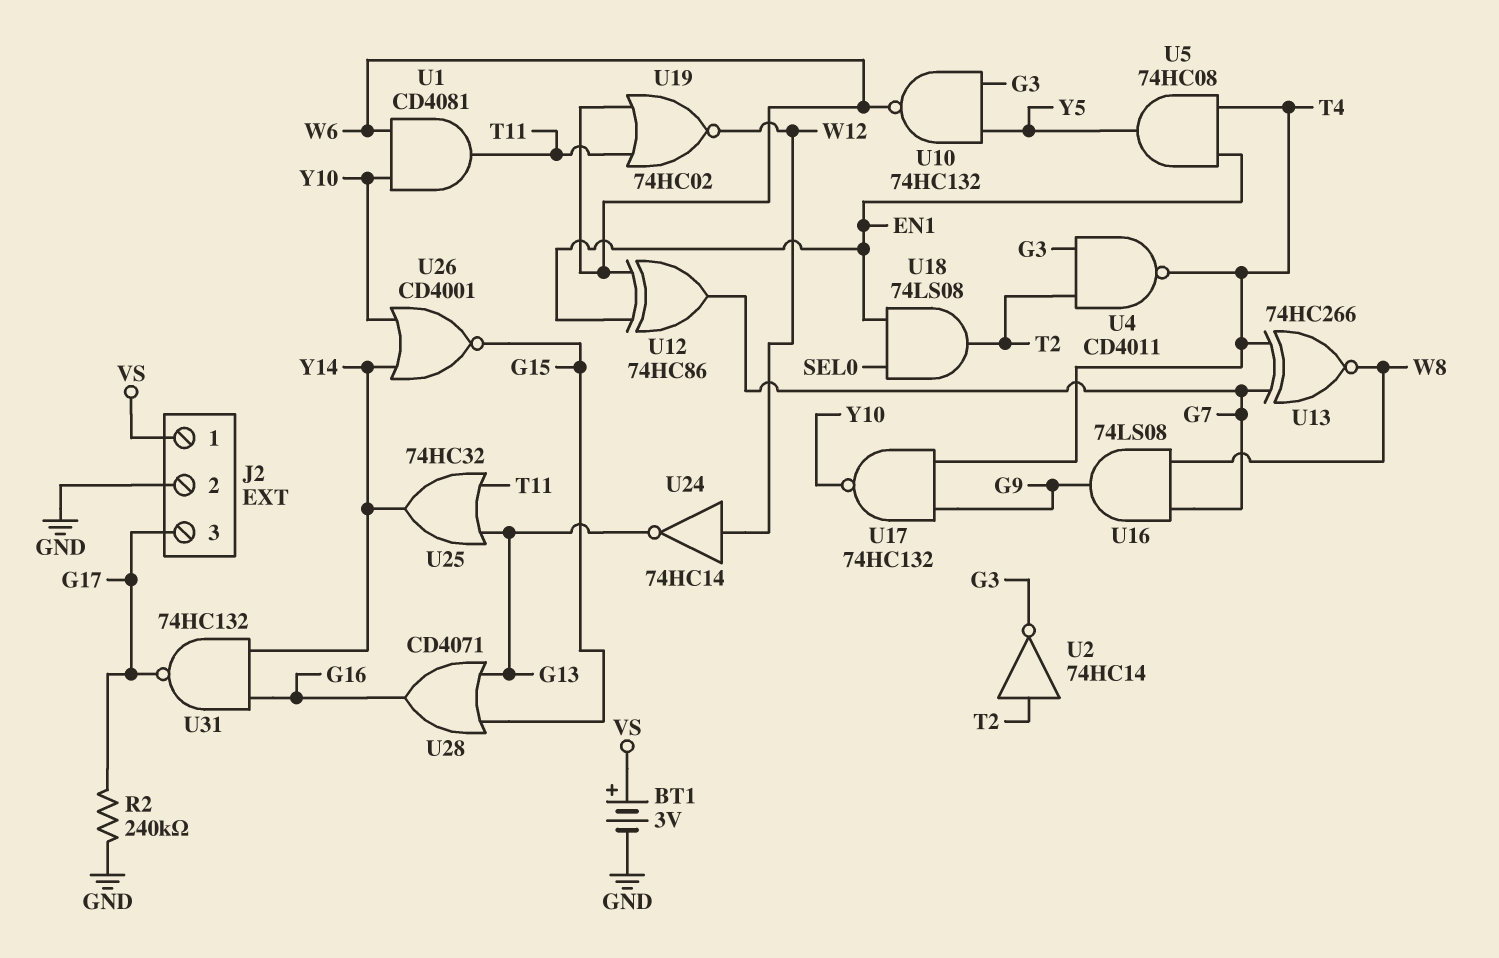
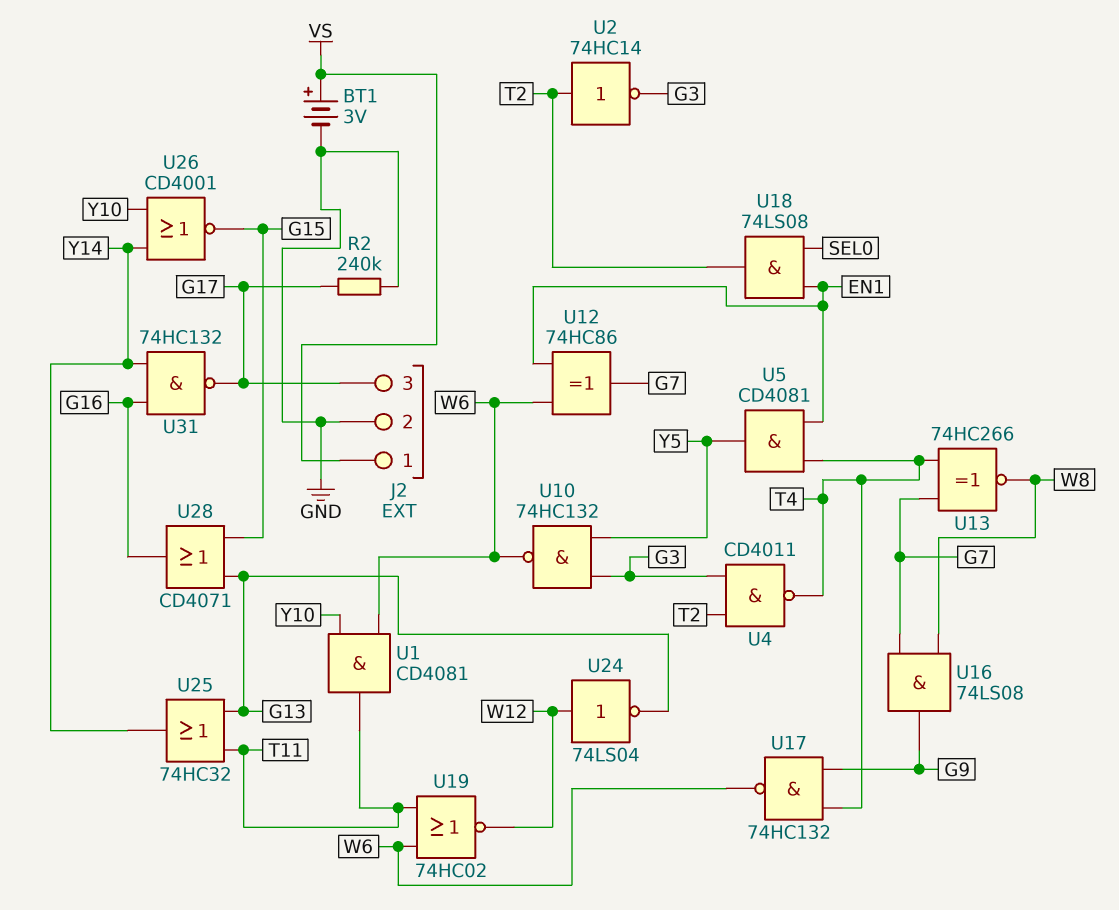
U5: AND 74HC08 (in EN1, in T4, out Y5) -> AND CD4081 (in EN1, in T4, out Y5)
U17: NAND 74HC132 (in G9, in T4, out Y10) -> NAND 74HC132 (in G9, in T4, out W6)
U24: NOT 74HC14 (in W12, out G13) -> NOT 74LS04 (in W12, out G13)

